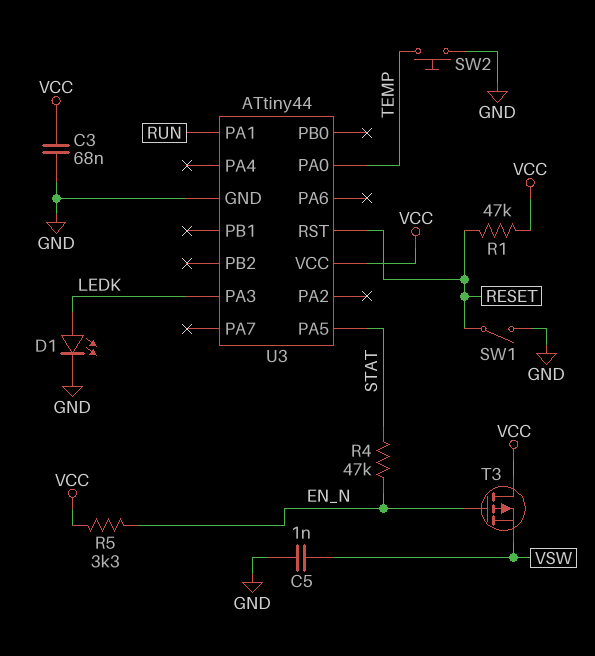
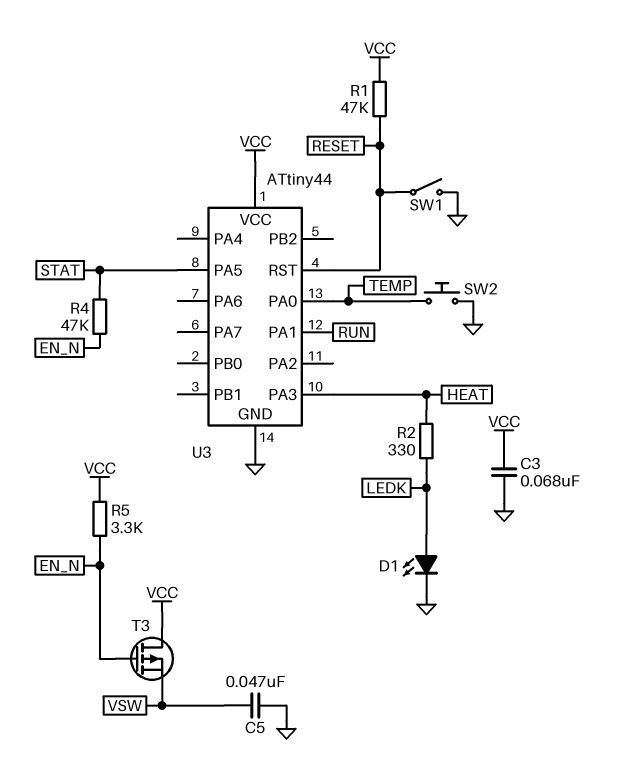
C5: 1nF (GND, VSW) -> 47nF (GND, VSW)
R2: none -> 330 (HEAT, LEDK)
U3 pin PA3: LEDK -> HEAT

